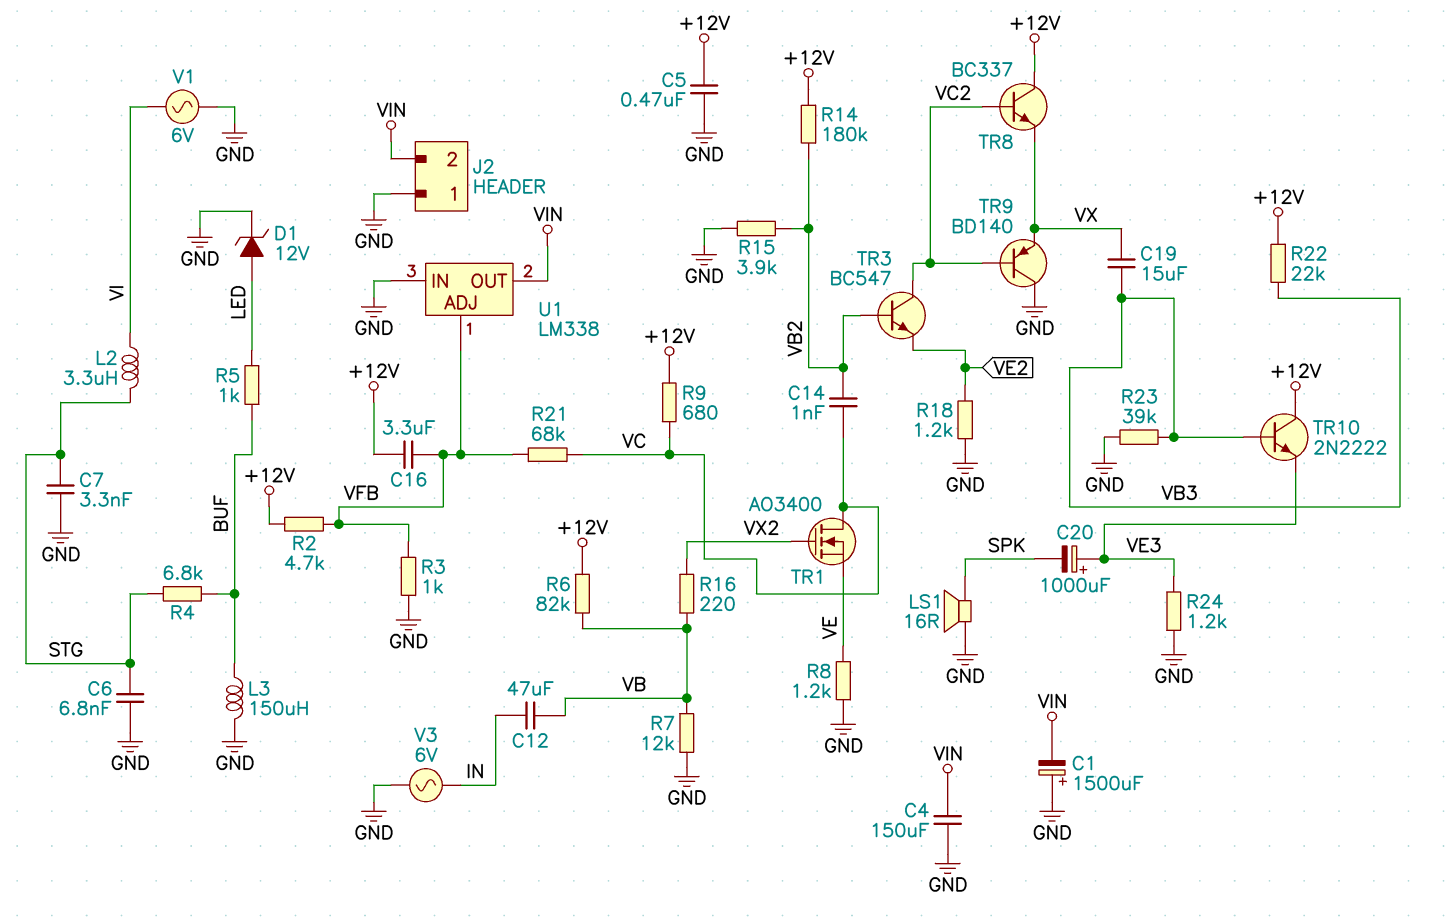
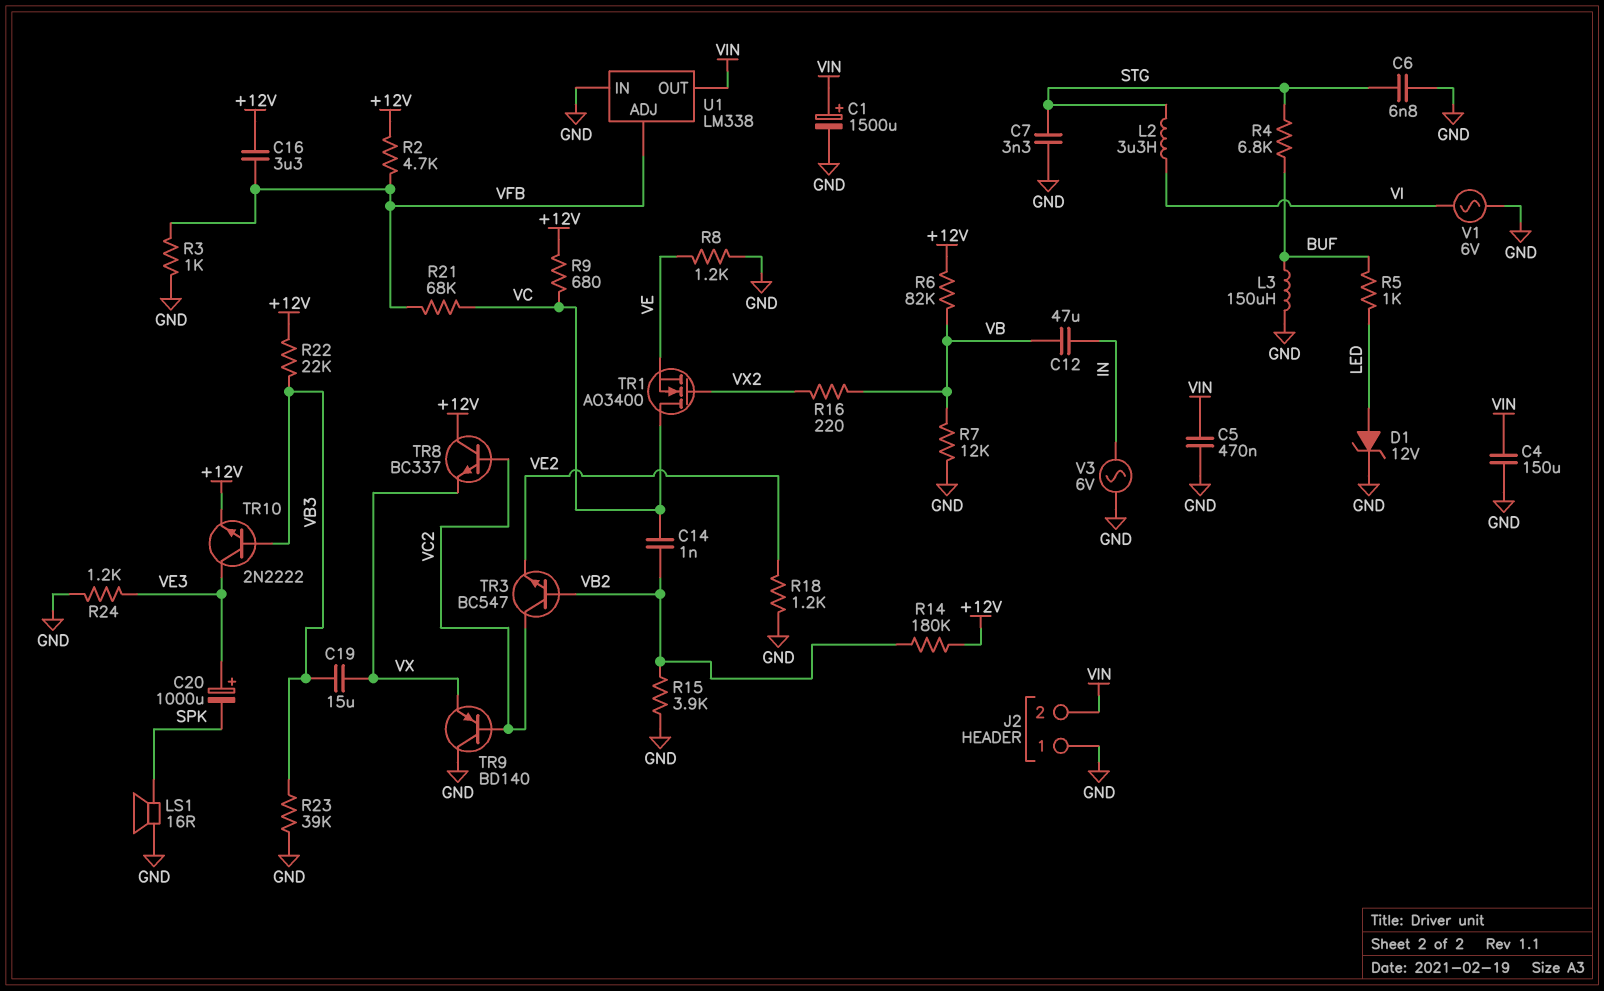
C1: 1500uF (plus GND, minus VIN) -> 1500uF (plus VIN, minus GND)
C5: 470nF (+12V, GND) -> 470nF (GND, VIN)
TR10: NPN 2N2222 (B VB3, C +12V, E VE3) -> NPN 2N2222 (B VB3, C VE3, E +12V)

